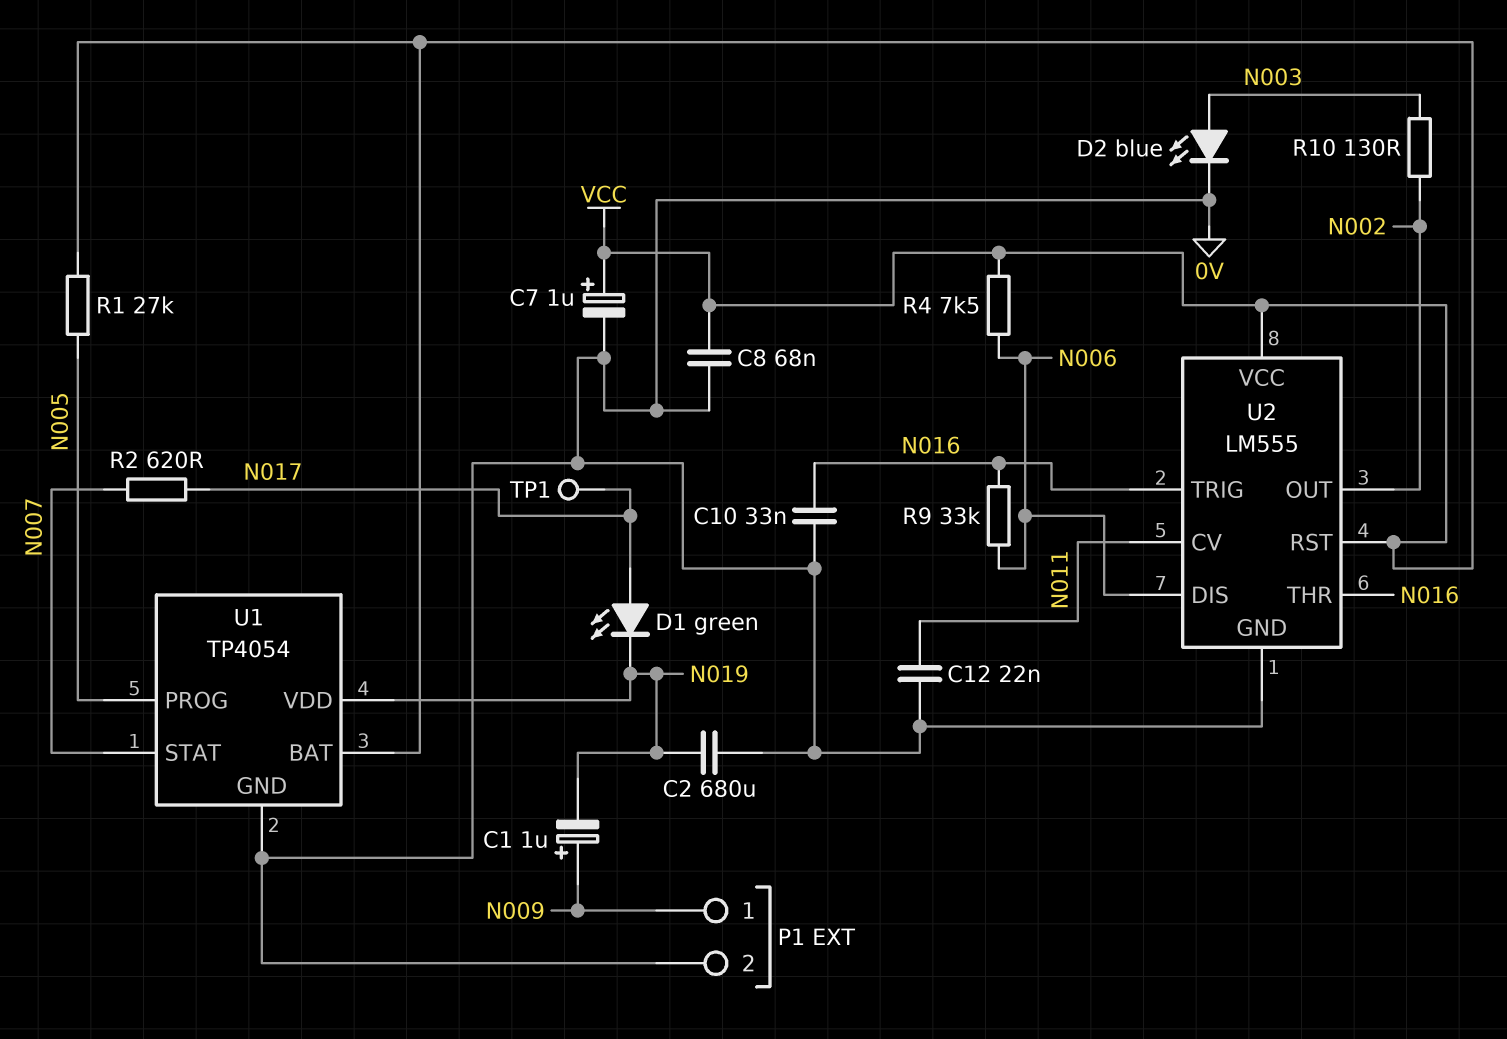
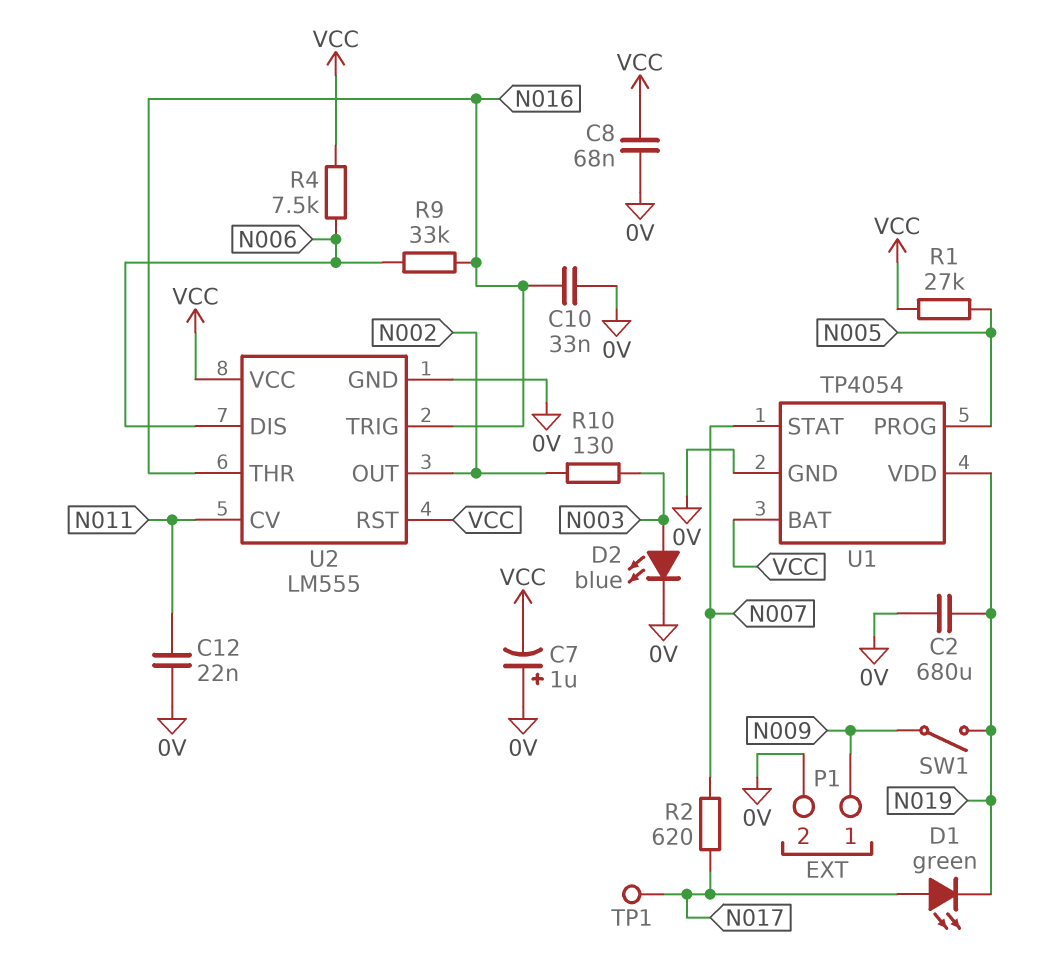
C1: 1uF (plus N009, minus N019) -> none
C7: 1uF (plus VCC, minus 0V) -> 1uF (plus 0V, minus VCC)
SW1: none -> switch (N009, N019)

